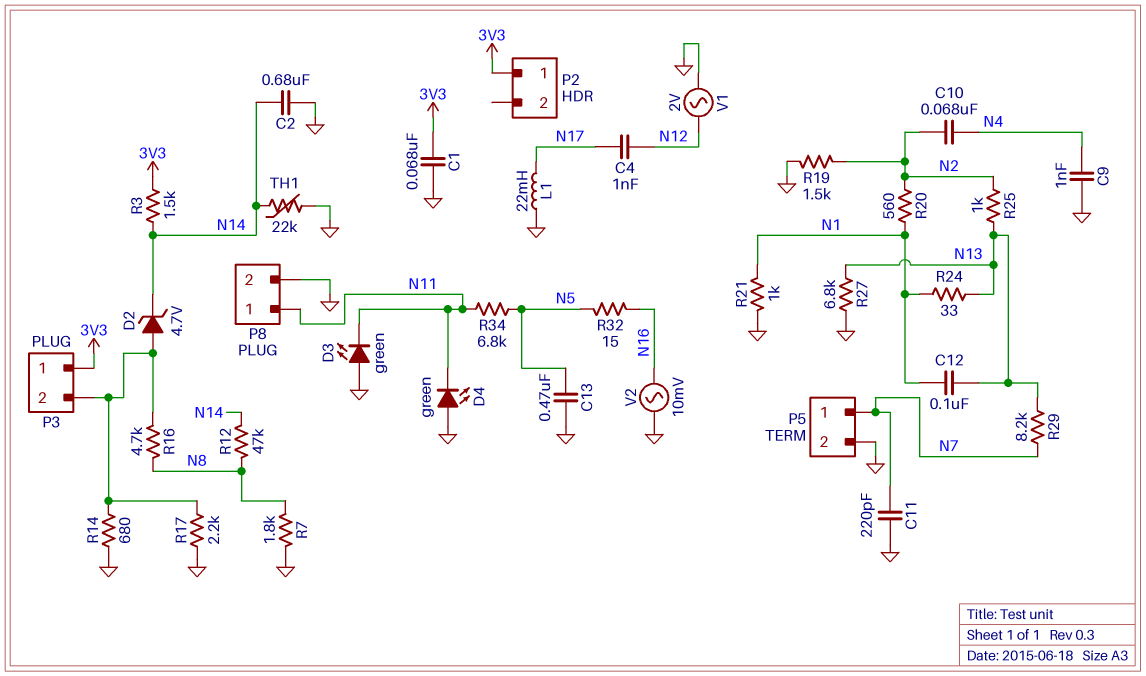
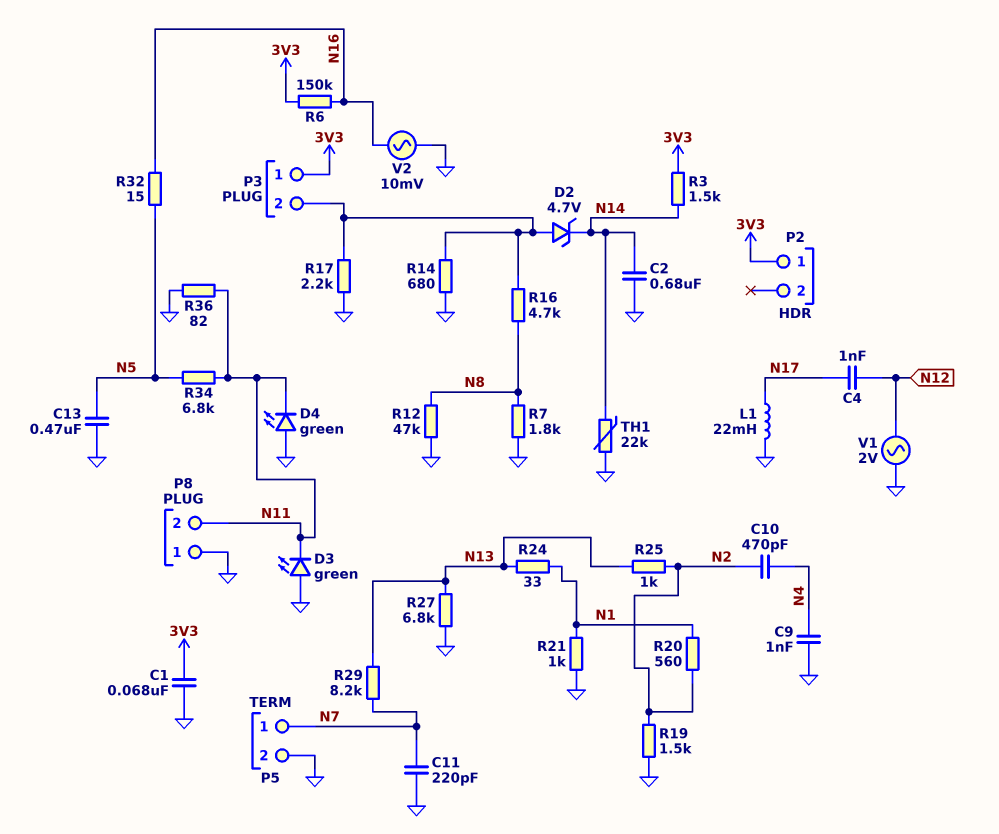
C10: 68nF (N2, N4) -> 470pF (N2, N4)
C12: 100nF (N1, N13) -> none
P8 pin 1: N11 -> GND
P8 pin 2: GND -> N11
R6: none -> 150k (3V3, N16)
R12: 47k (N8, N14) -> 47k (GND, N8)
R36: none -> 82 (GND, N11)

